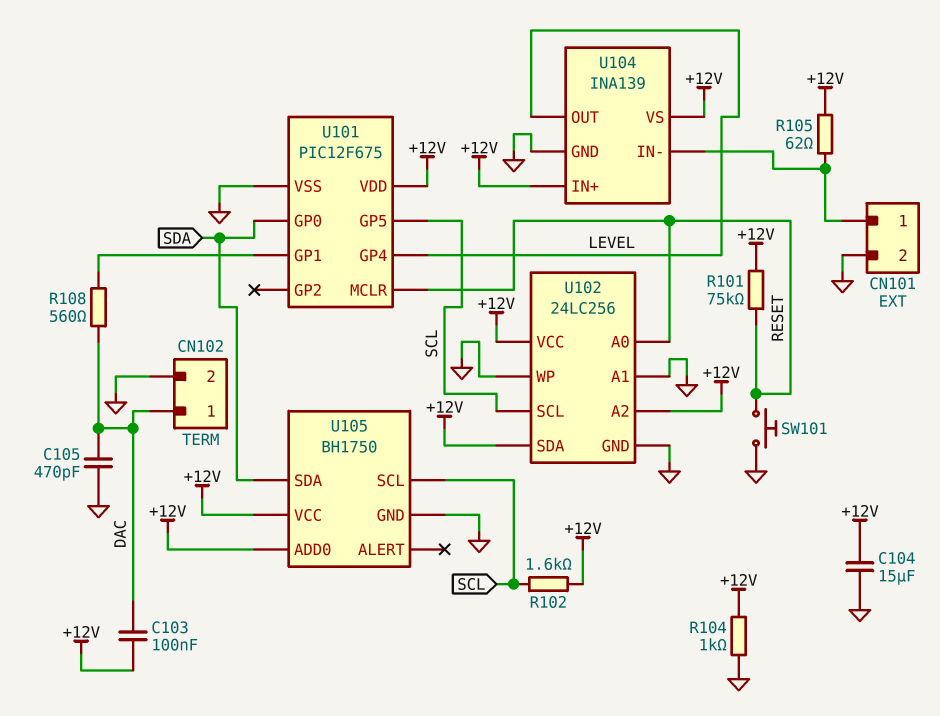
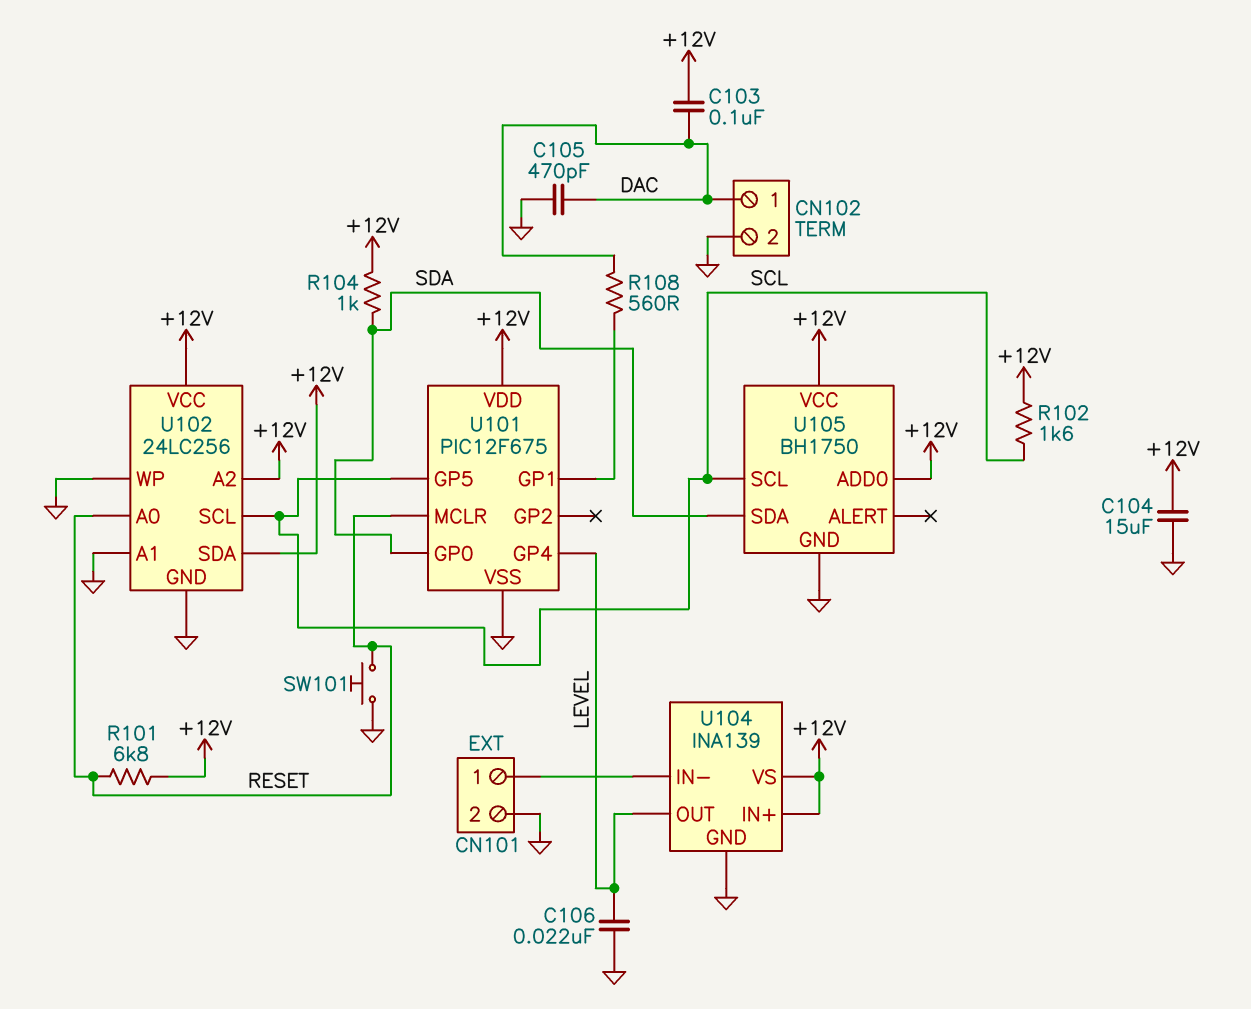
C106: none -> 22nF (GND, LEVEL)
R101: 75k (+12V, RESET) -> 6.8k (+12V, RESET)
R104: 1k (+12V, GND) -> 1k (+12V, SDA)
R105: 62 (+12V, CN101/1) -> none

